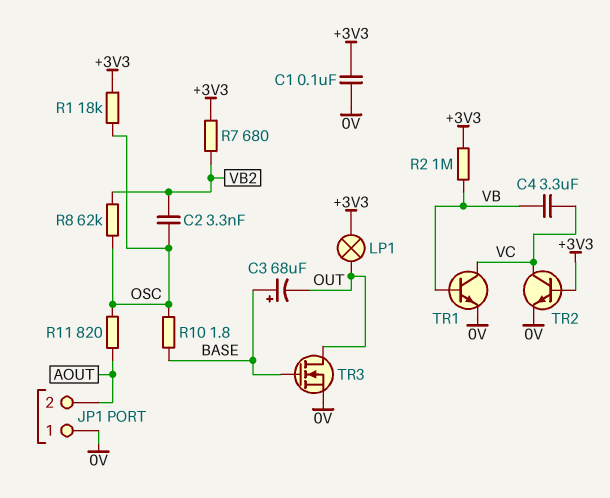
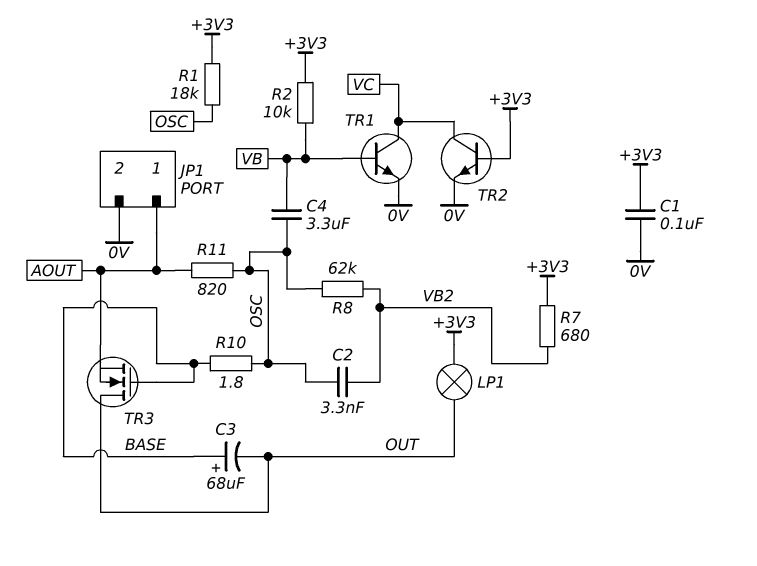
C4: 3.3uF (VB, VC) -> 3.3uF (OSC, VB)
JP1 pin 1: 0V -> AOUT
JP1 pin 2: AOUT -> 0V
R2: 1M (+3V3, VB) -> 10k (+3V3, VB)
TR3: NMOS (G BASE, D OUT, S 0V) -> NMOS (G BASE, D OUT, S AOUT)

